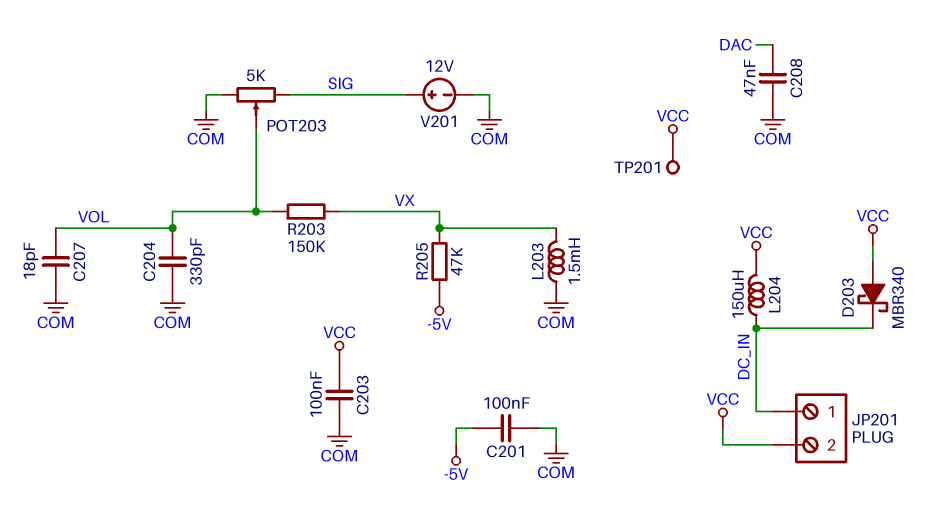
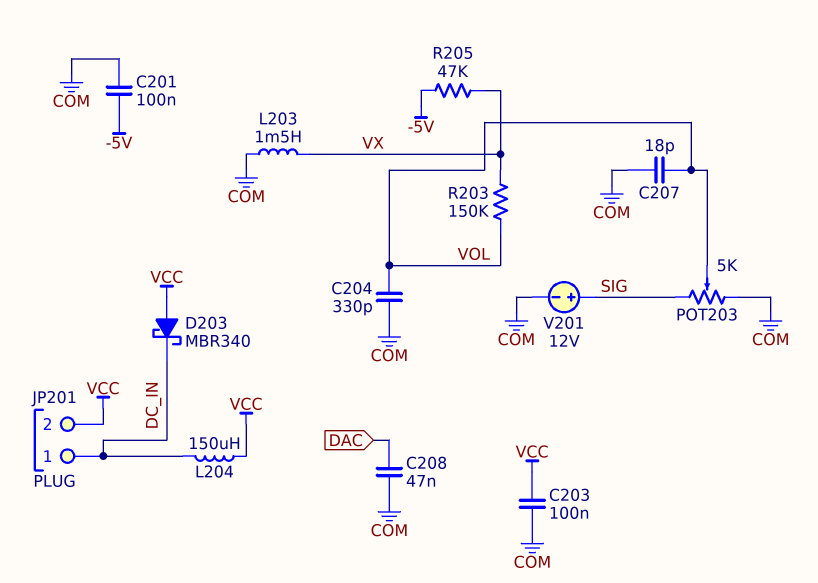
TP201: test point (VCC) -> none

